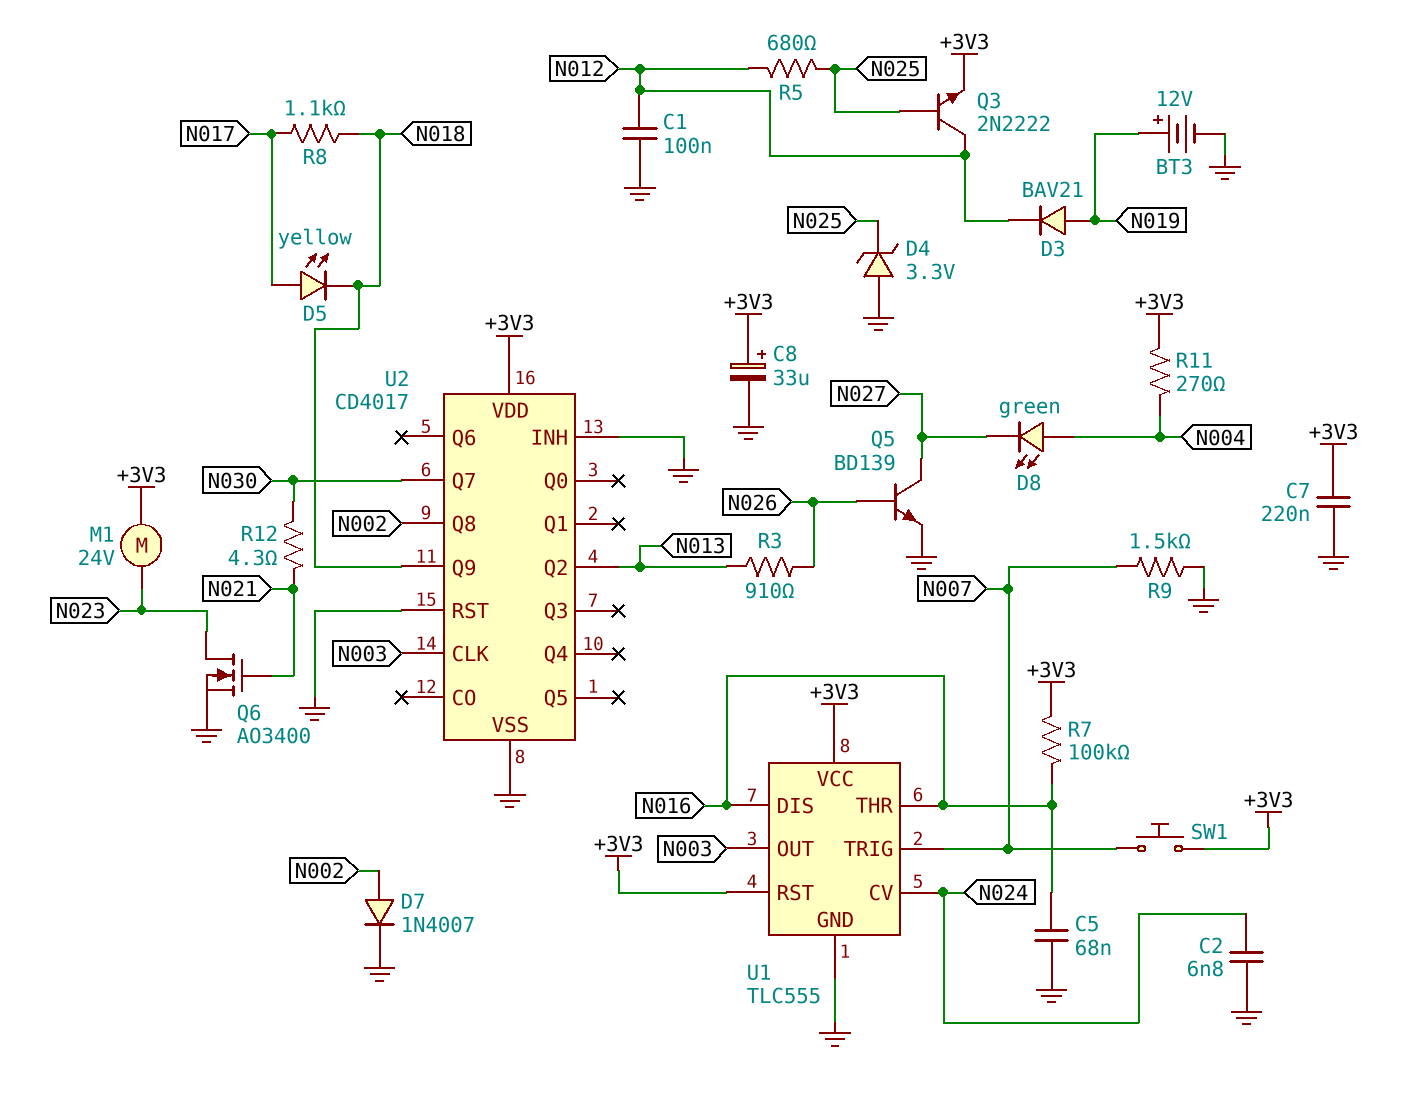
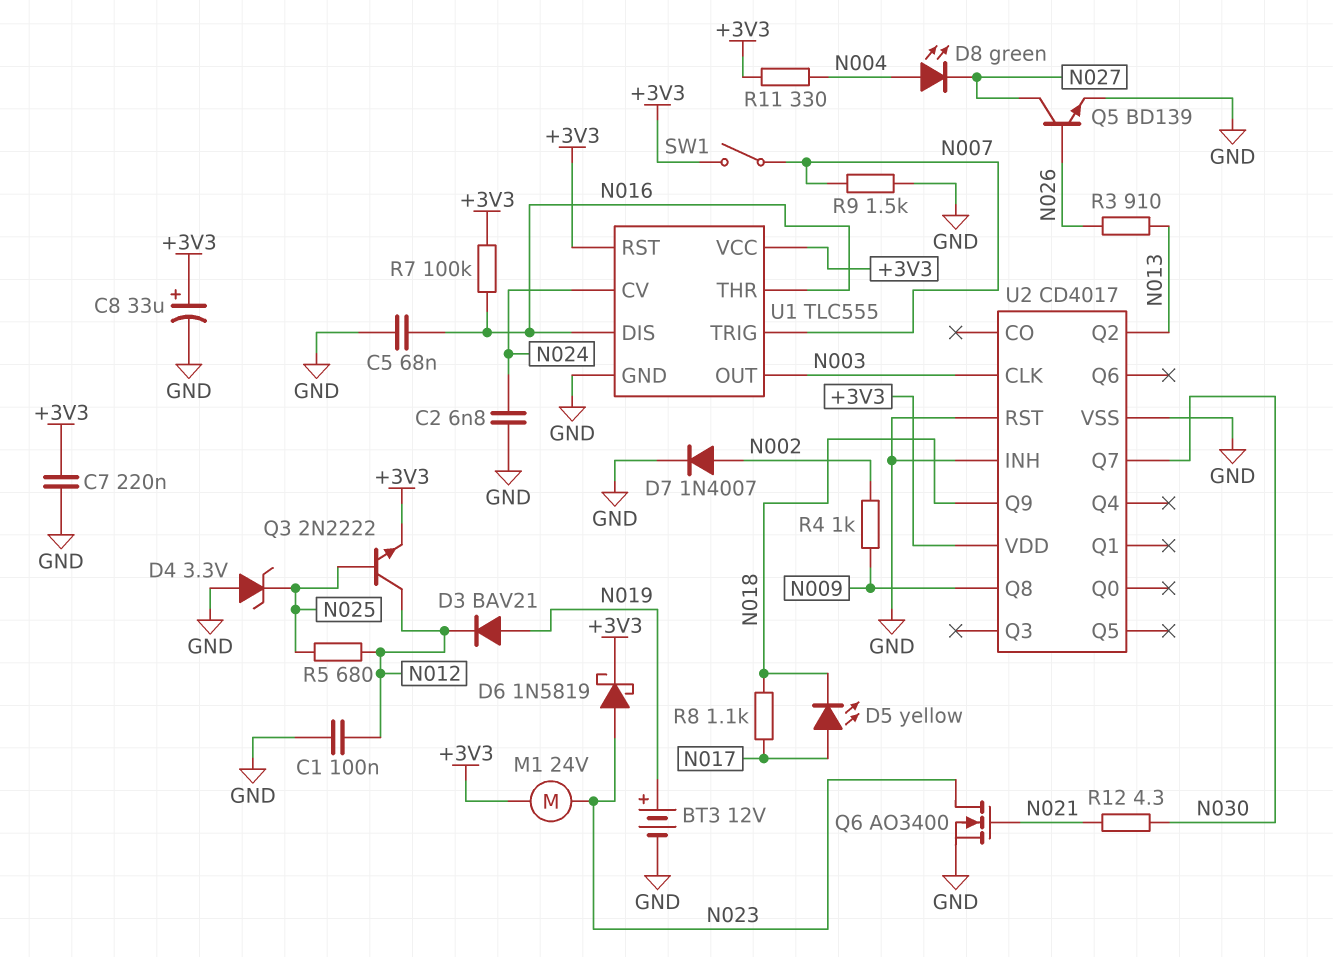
D6: none -> schottky 1N5819 (A N023, K +3V3)
R4: none -> 1k (N002, N009)
R11: 270 (+3V3, N004) -> 330 (+3V3, N004)
SW1: button (+3V3, N007) -> switch (+3V3, N007)
U2 pin Q8: N002 -> N009

